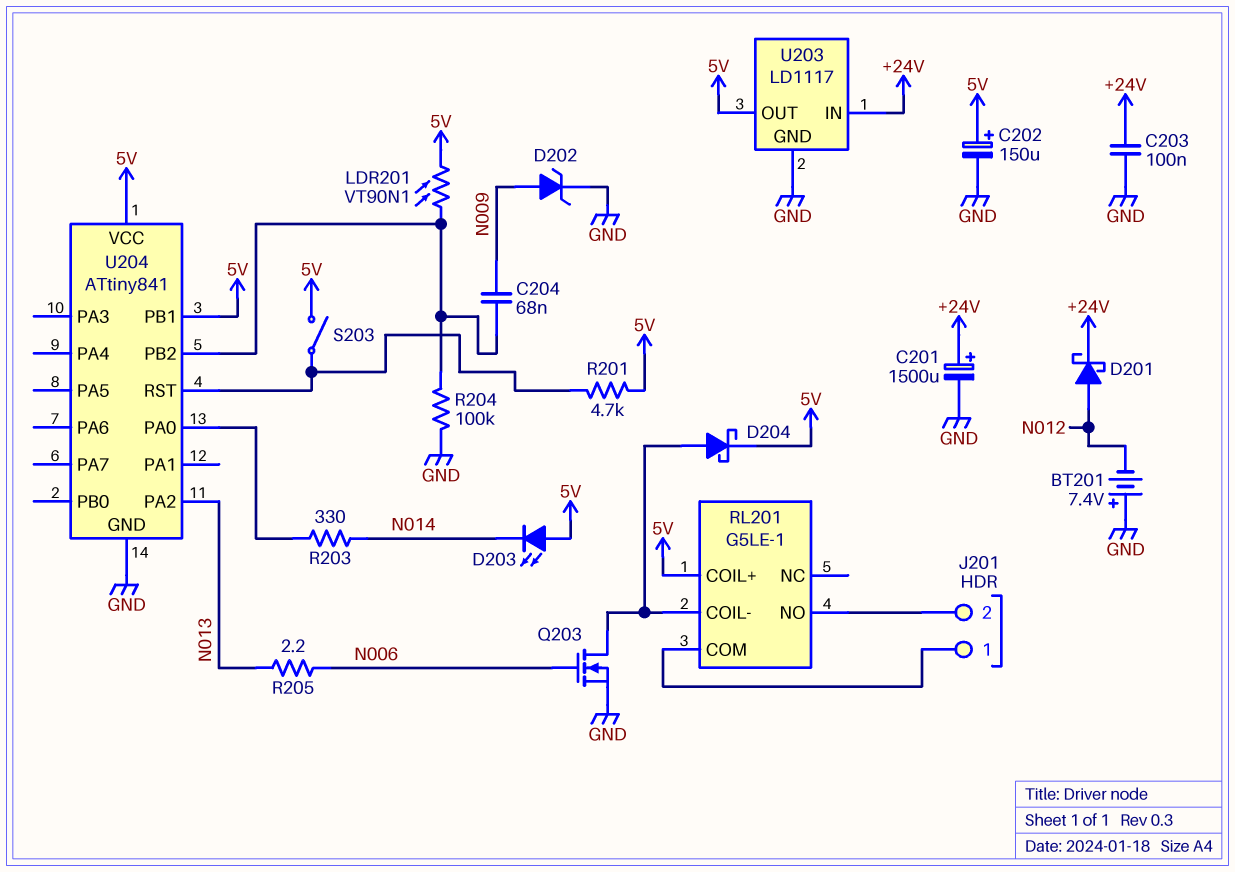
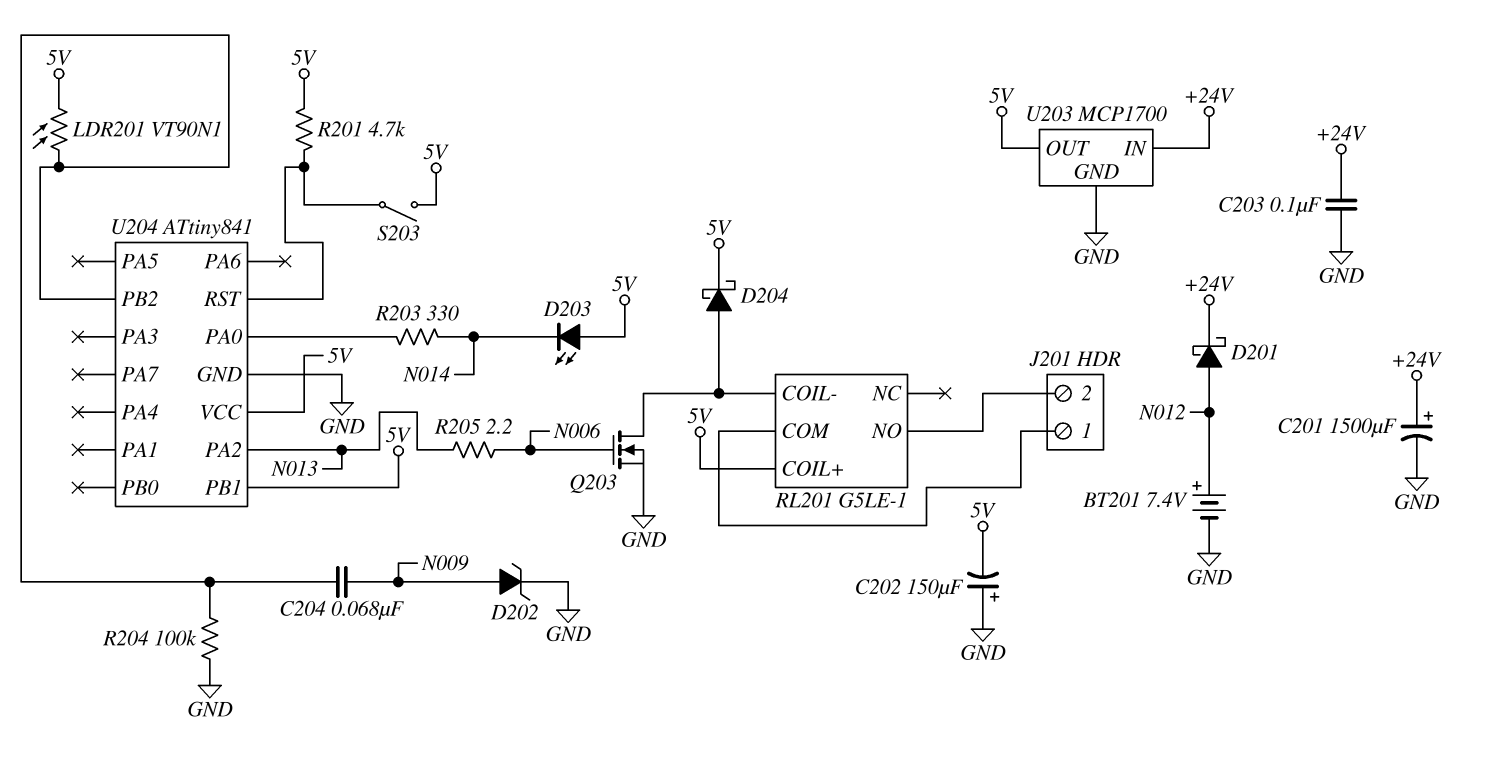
BT201: 7.4V (plus GND, minus N012) -> 7.4V (plus N012, minus GND)
C202: 150uF (plus 5V, minus GND) -> 150uF (plus GND, minus 5V)
U203: LD1117 -> MCP1700

